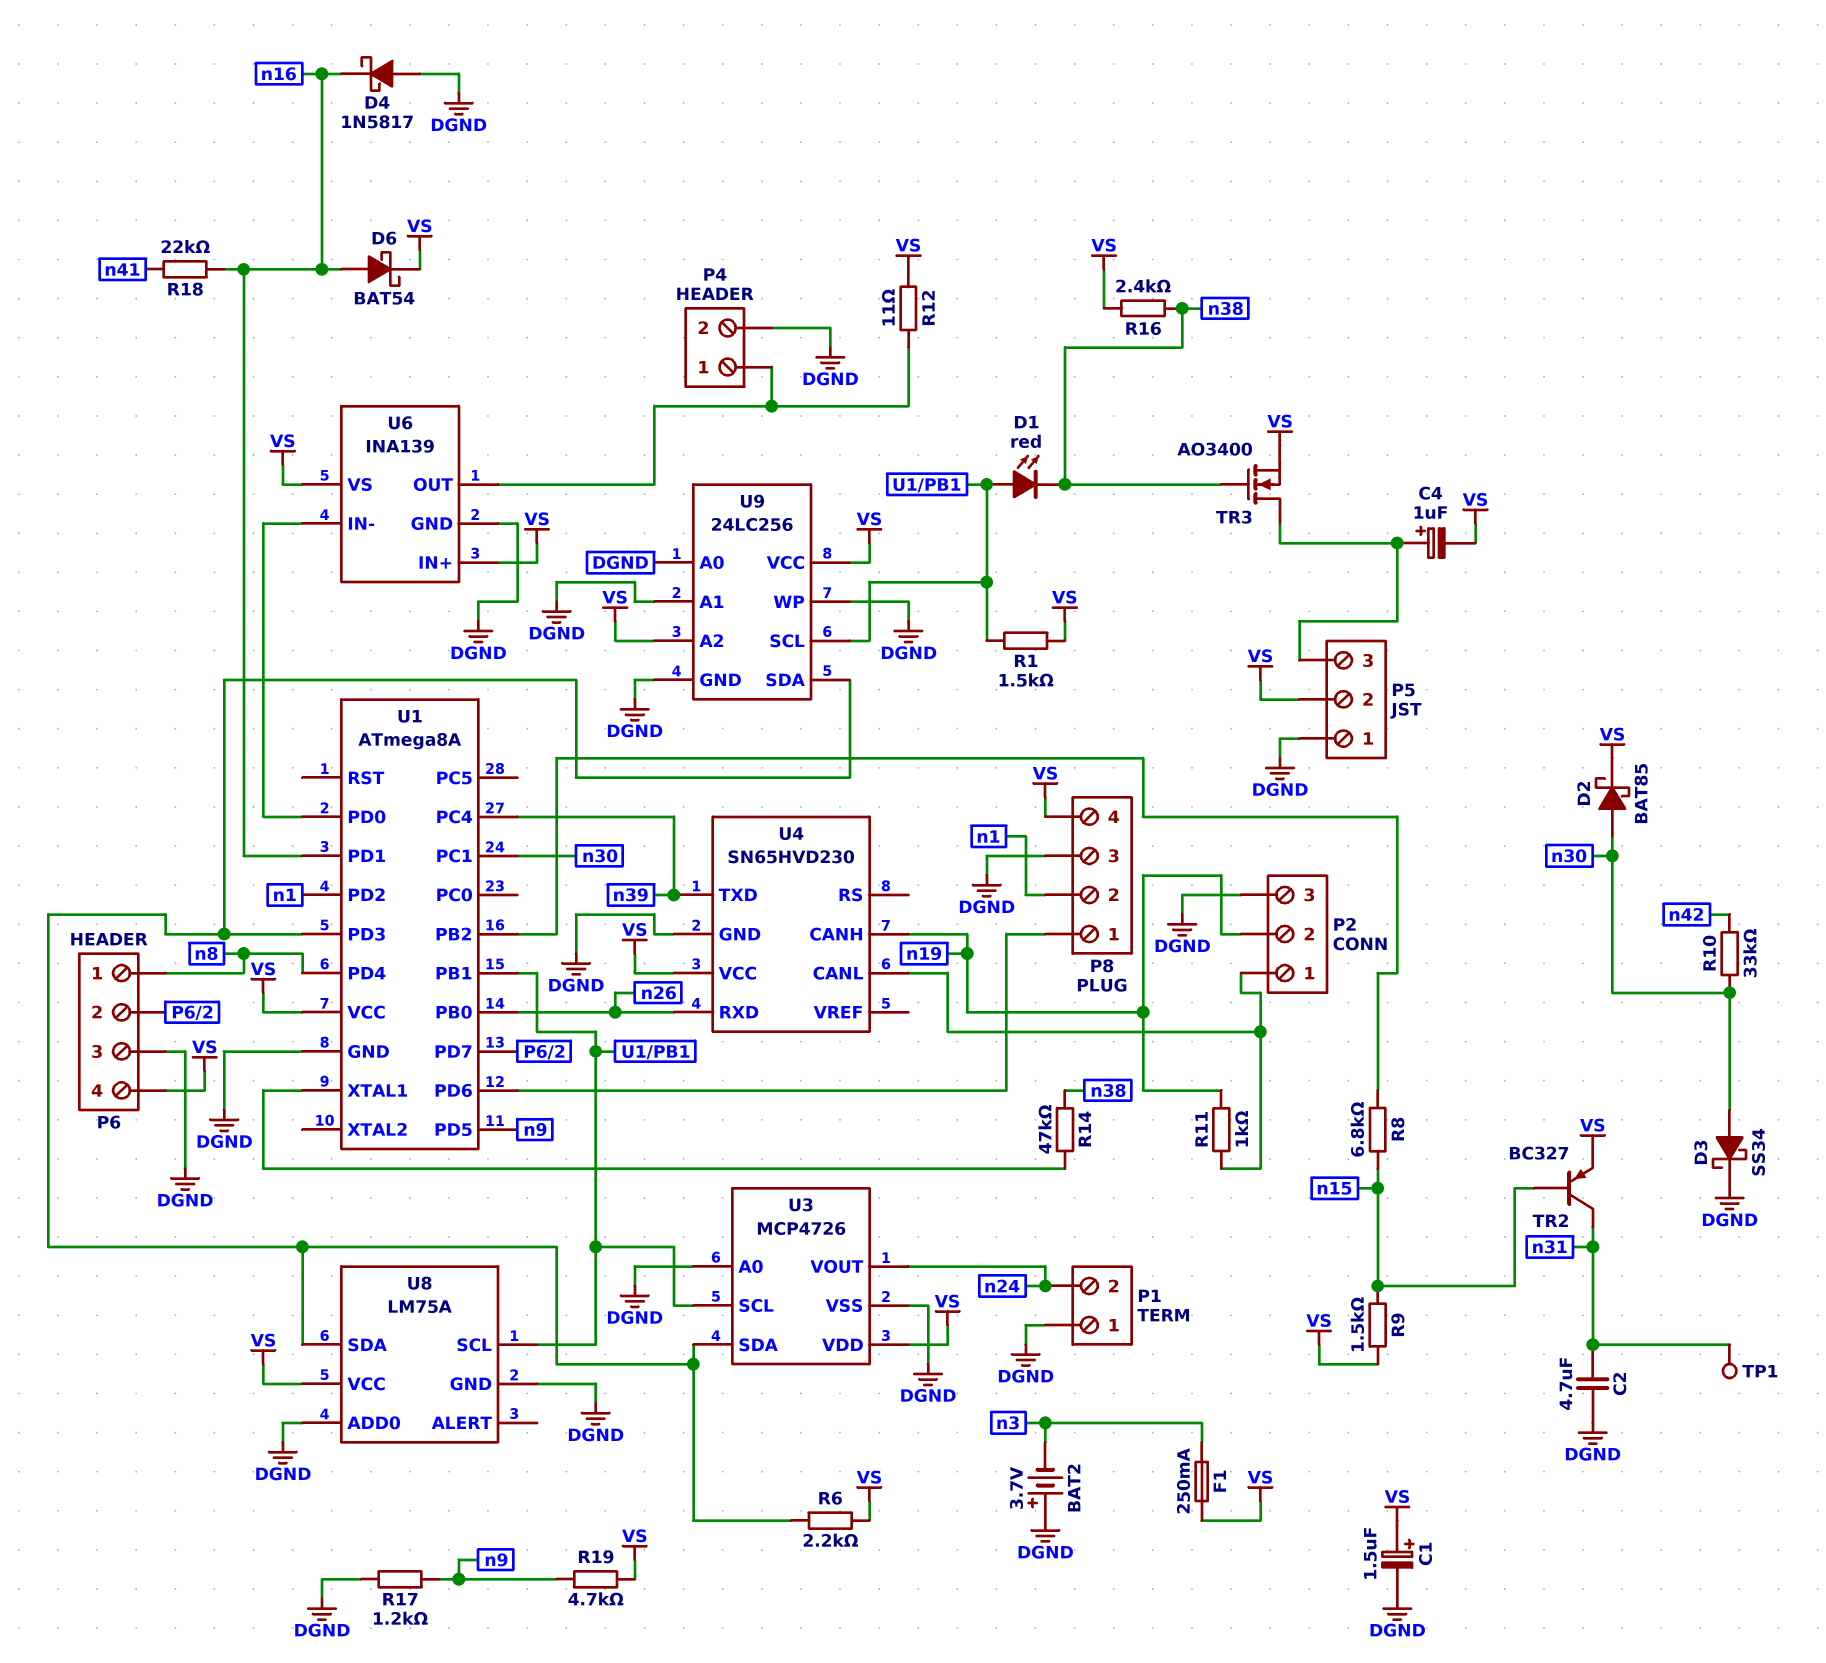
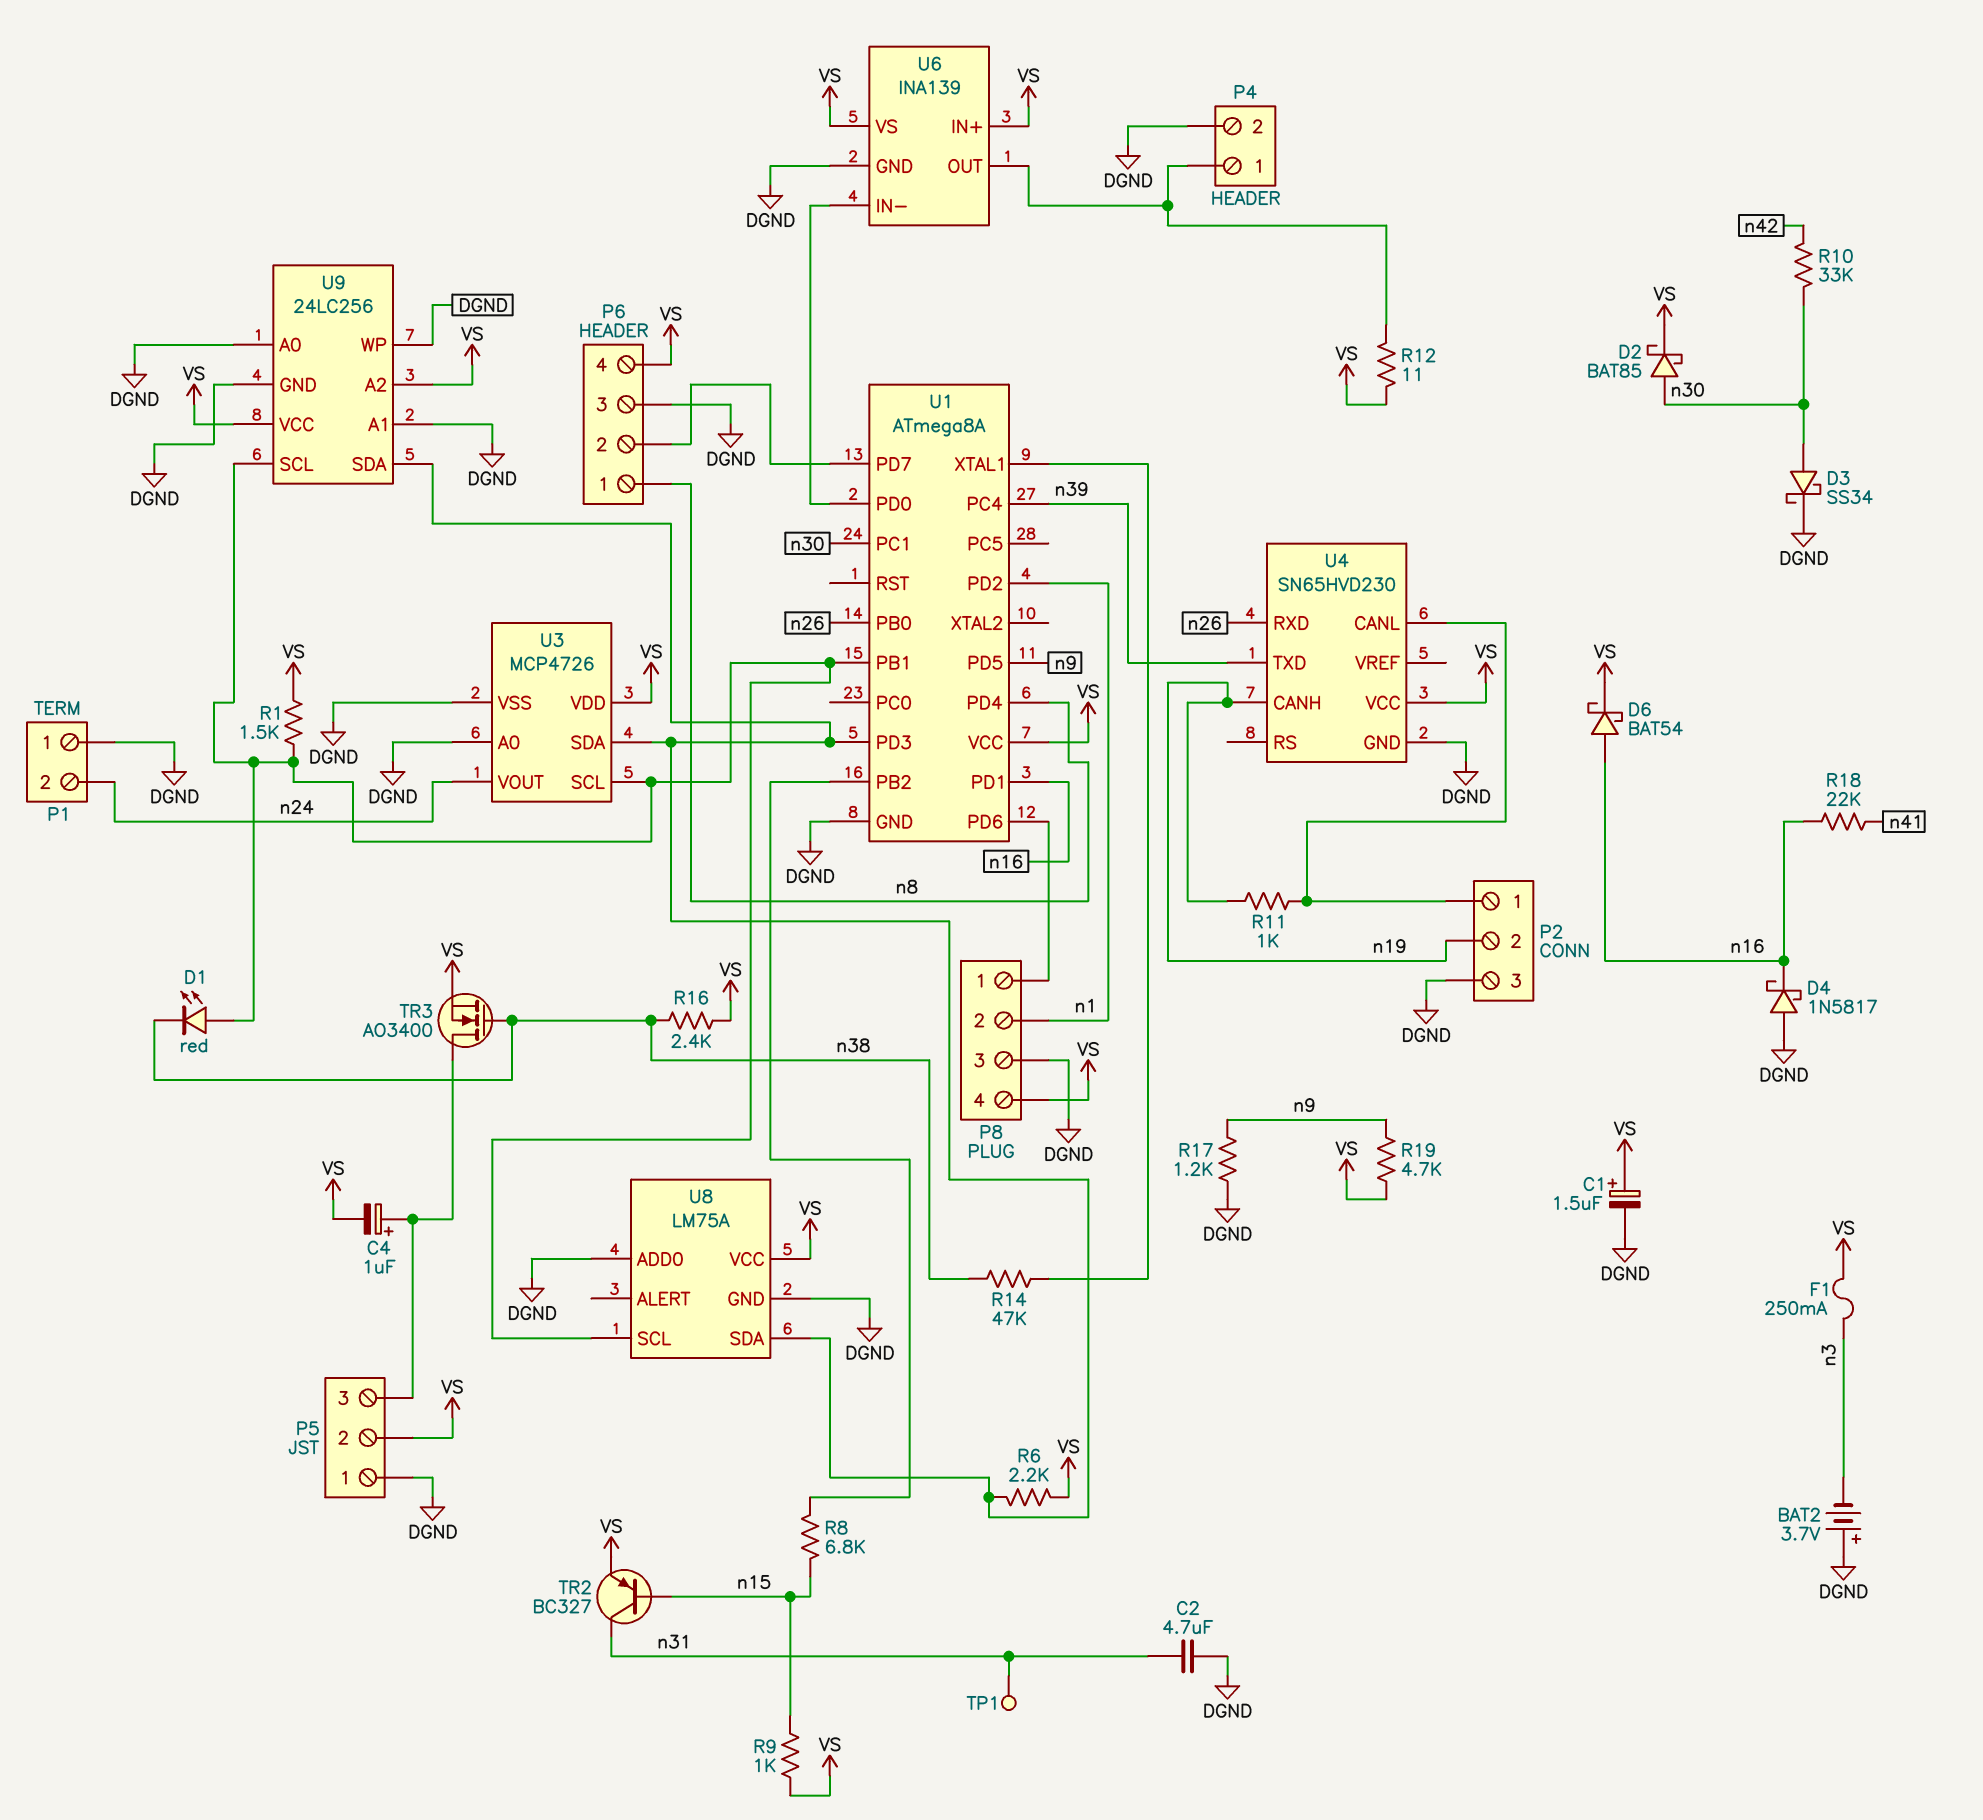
R9: 1.5k (VS, n15) -> 1k (VS, n15)

